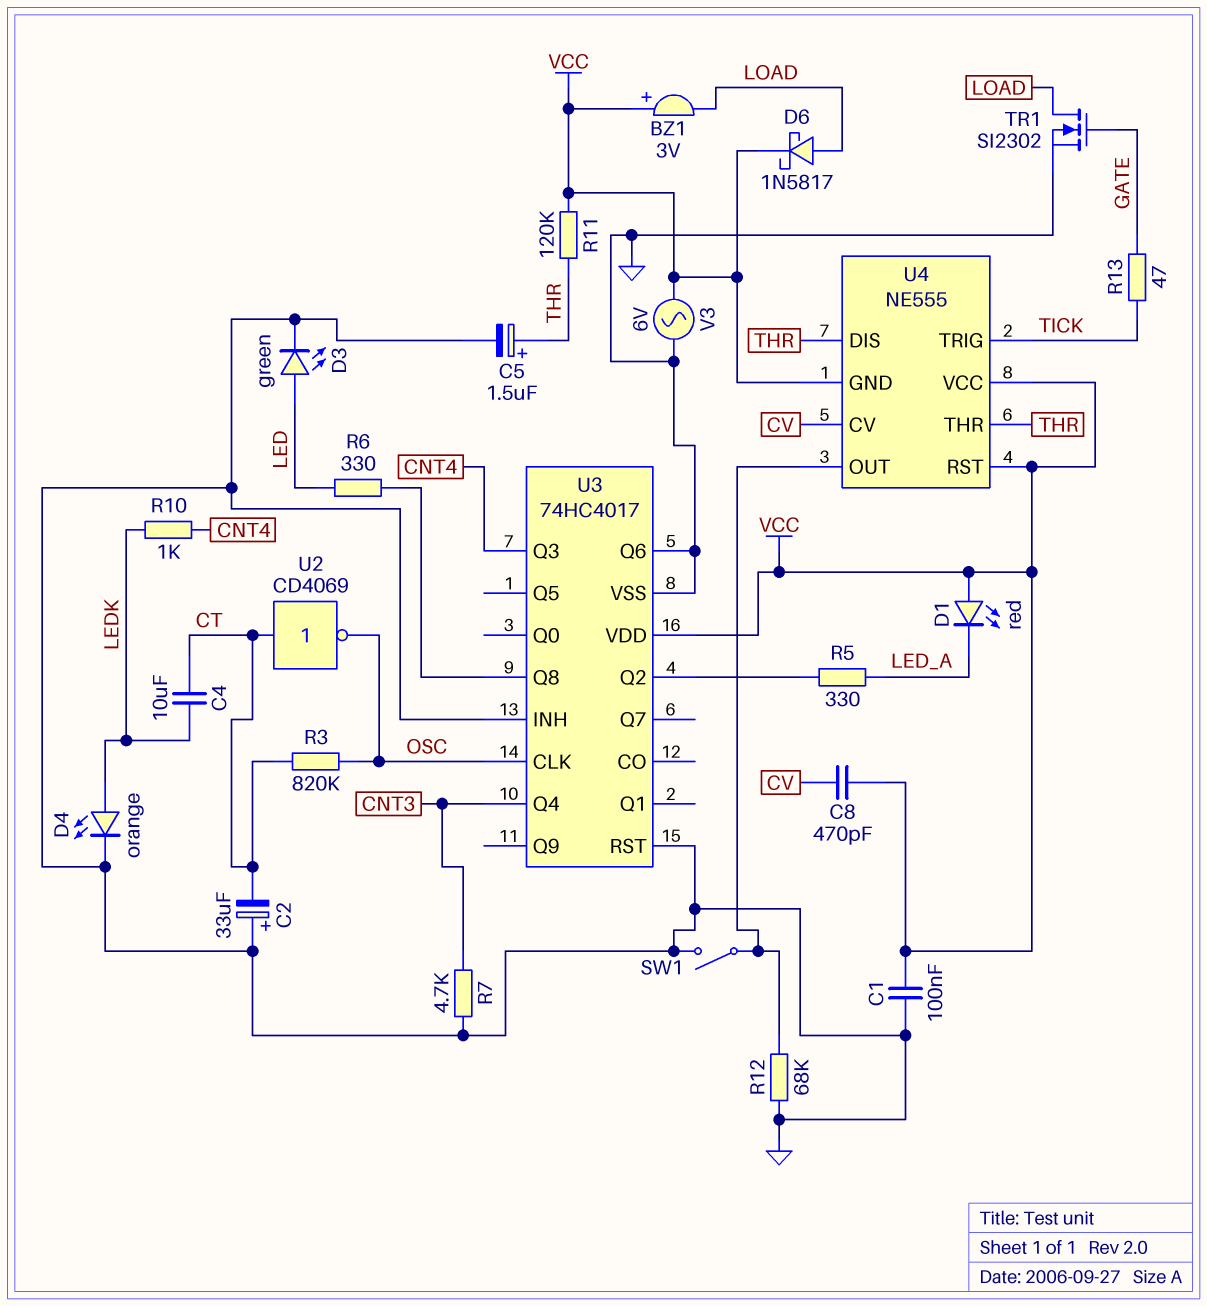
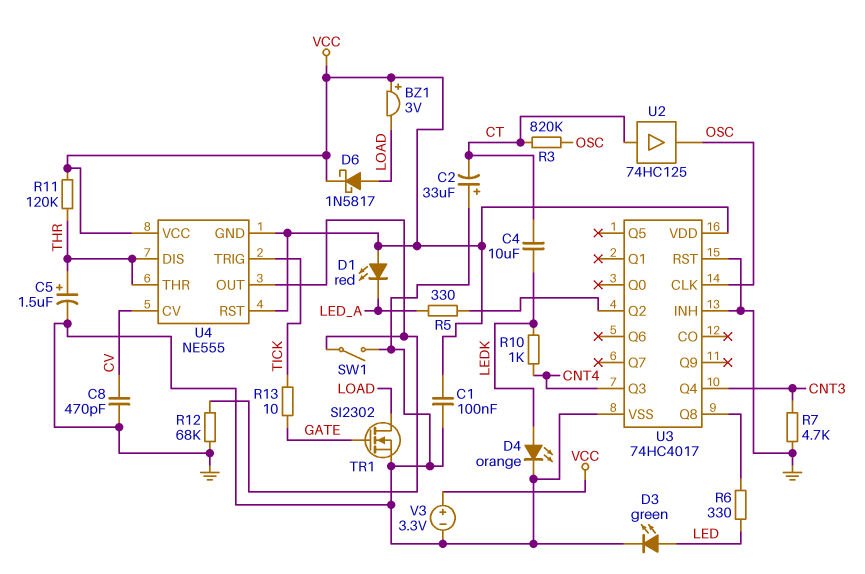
C8: 470pF (CV, VCC) -> 470pF (CV, GND)
R13: 47 (GATE, TICK) -> 10 (GATE, TICK)
U2: NOT CD4069 (in CT, out OSC) -> buffer 74HC125 (in CT, out OSC)
U3 pin Q6: GND -> none
V3: AC 6V (GND, VCC) -> 3.3V (plus VCC, minus GND)

